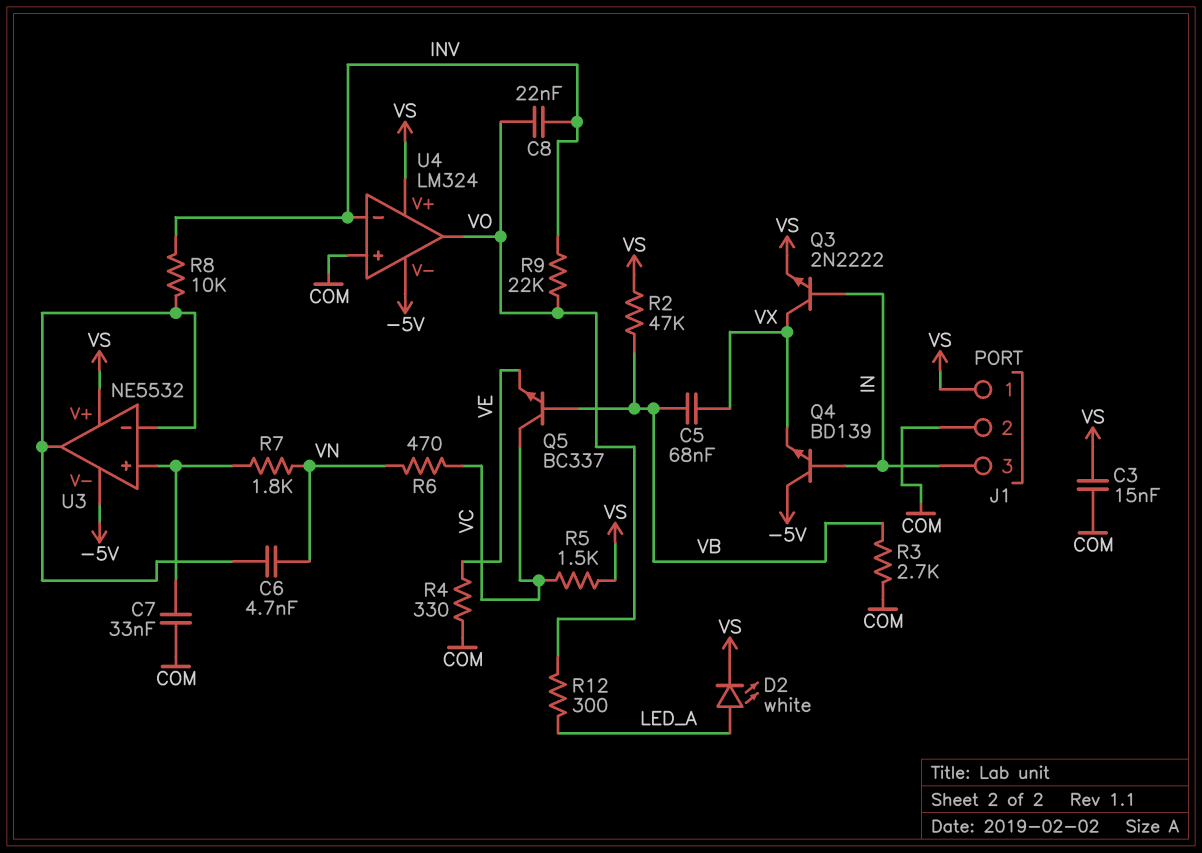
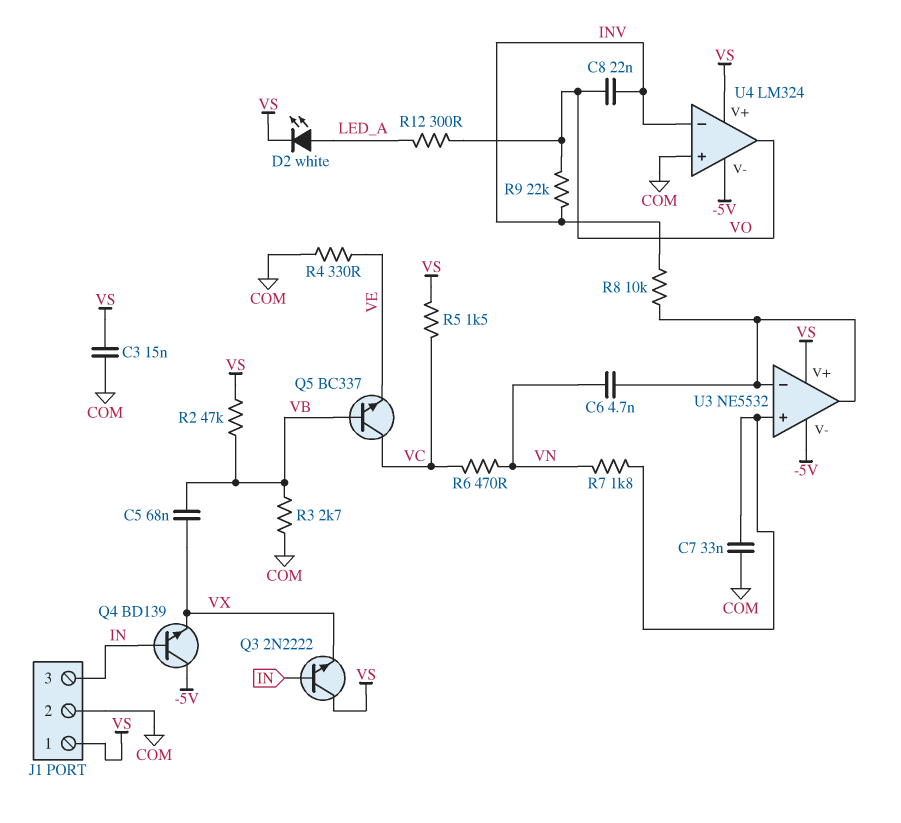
Q3: NPN 2N2222 (B IN, C VX, E VS) -> NPN 2N2222 (B IN, C VS, E VX)

